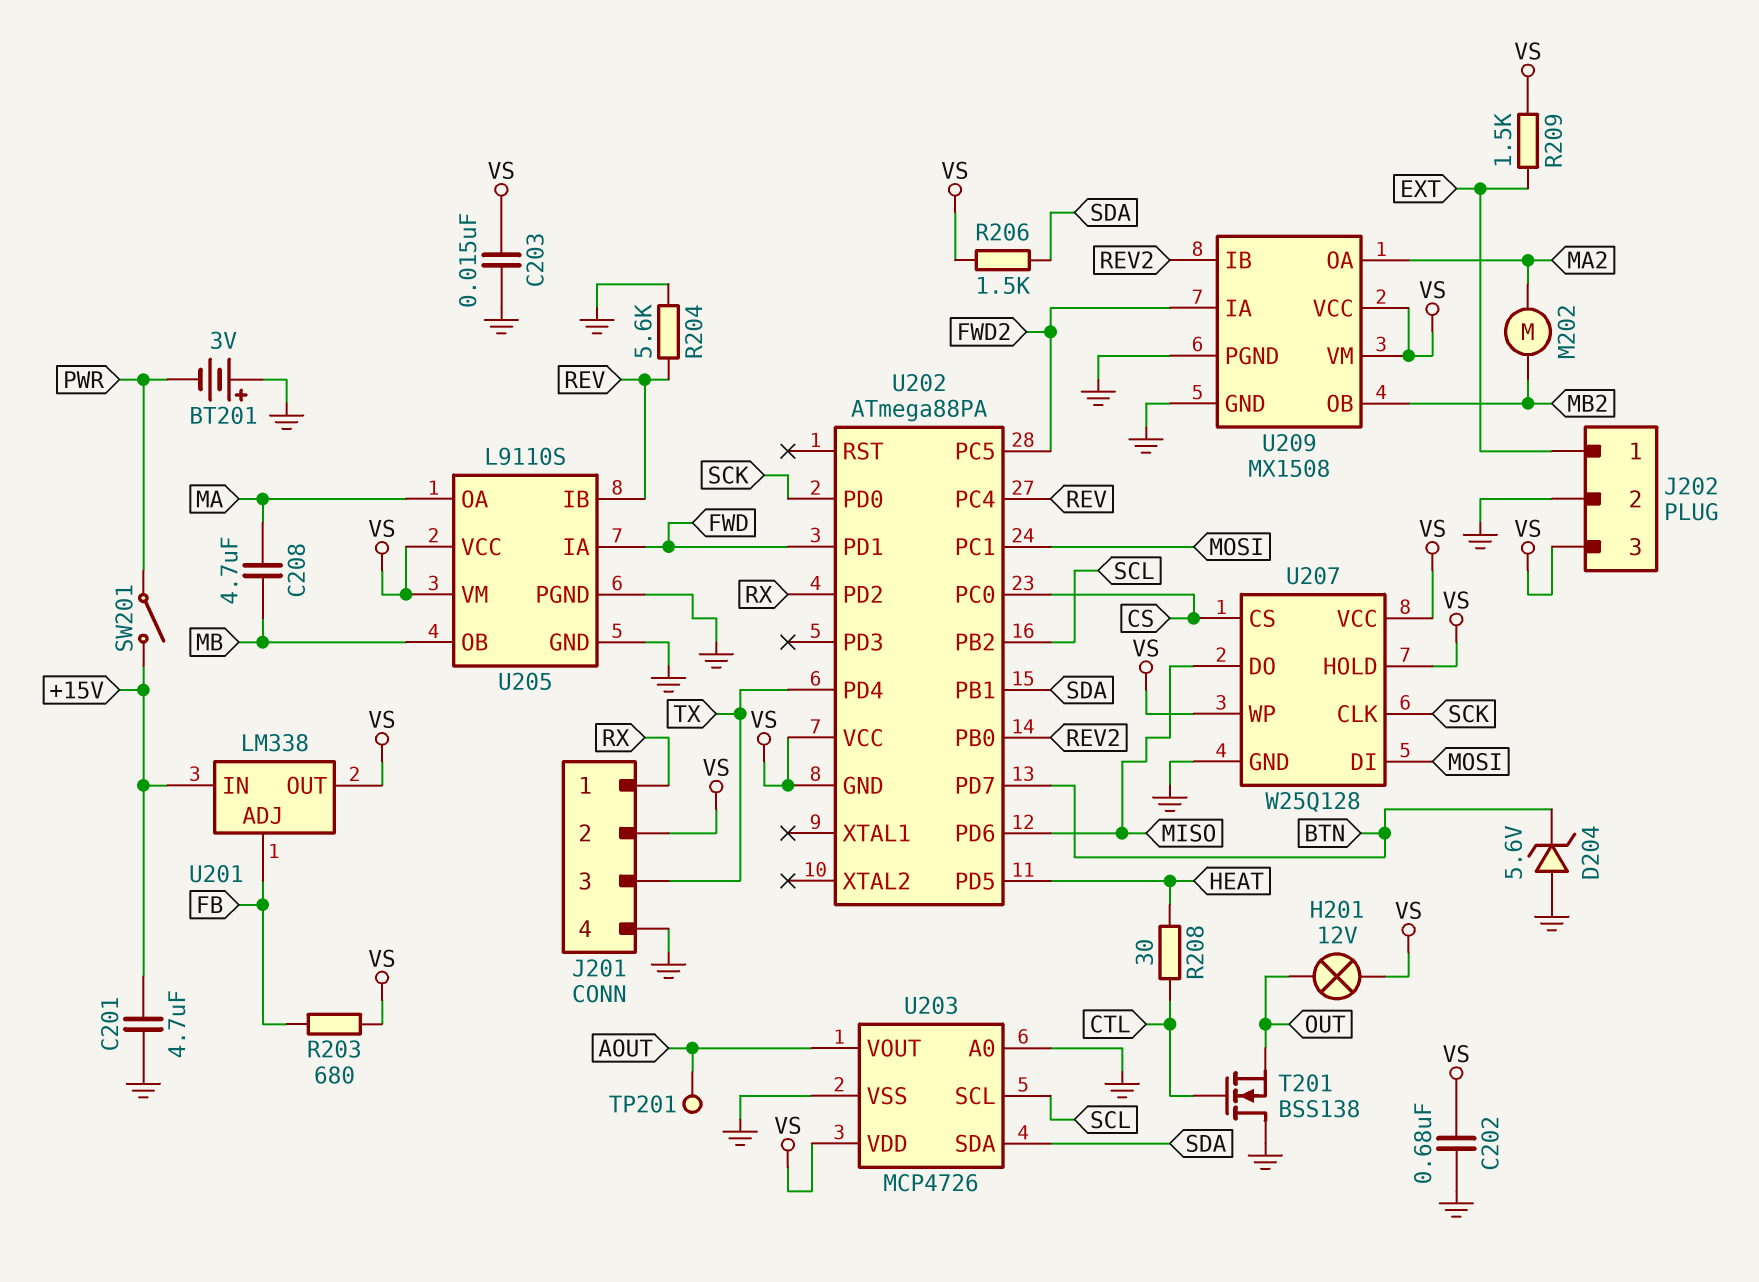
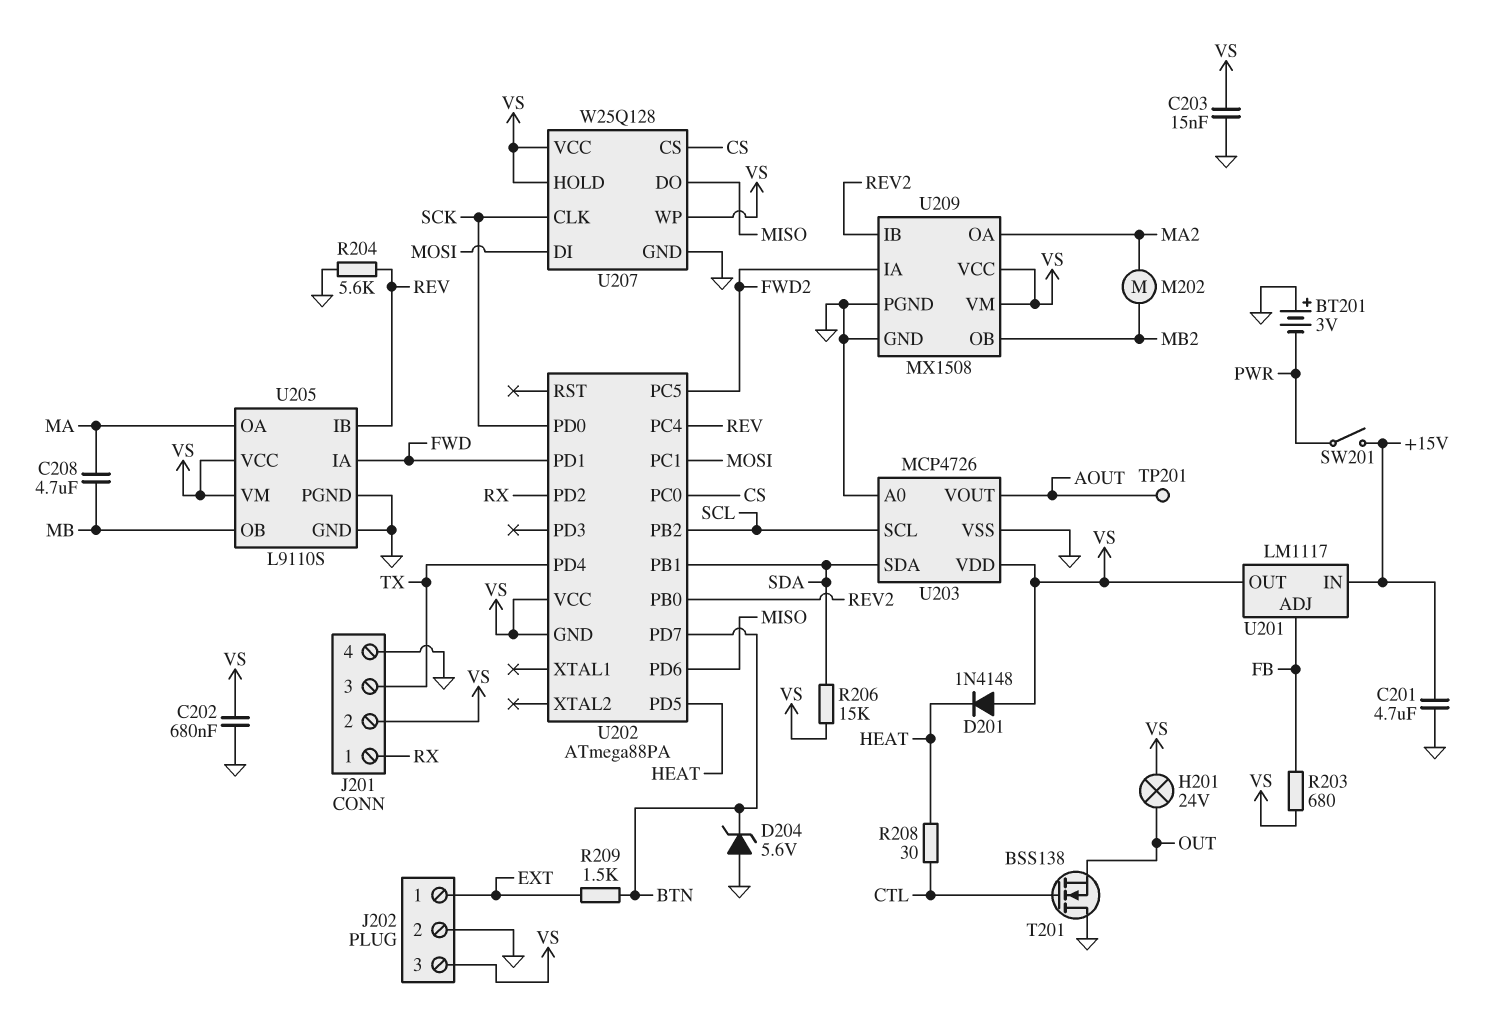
D201: none -> diode 1N4148 (A VS, K HEAT)
H201: lamp 12V (OUT, VS) -> lamp 24V (OUT, VS)
R206: 1.5k (SDA, VS) -> 15k (SDA, VS)
R209: 1.5k (EXT, VS) -> 1.5k (BTN, EXT)
U201: LM338 -> LM1117

